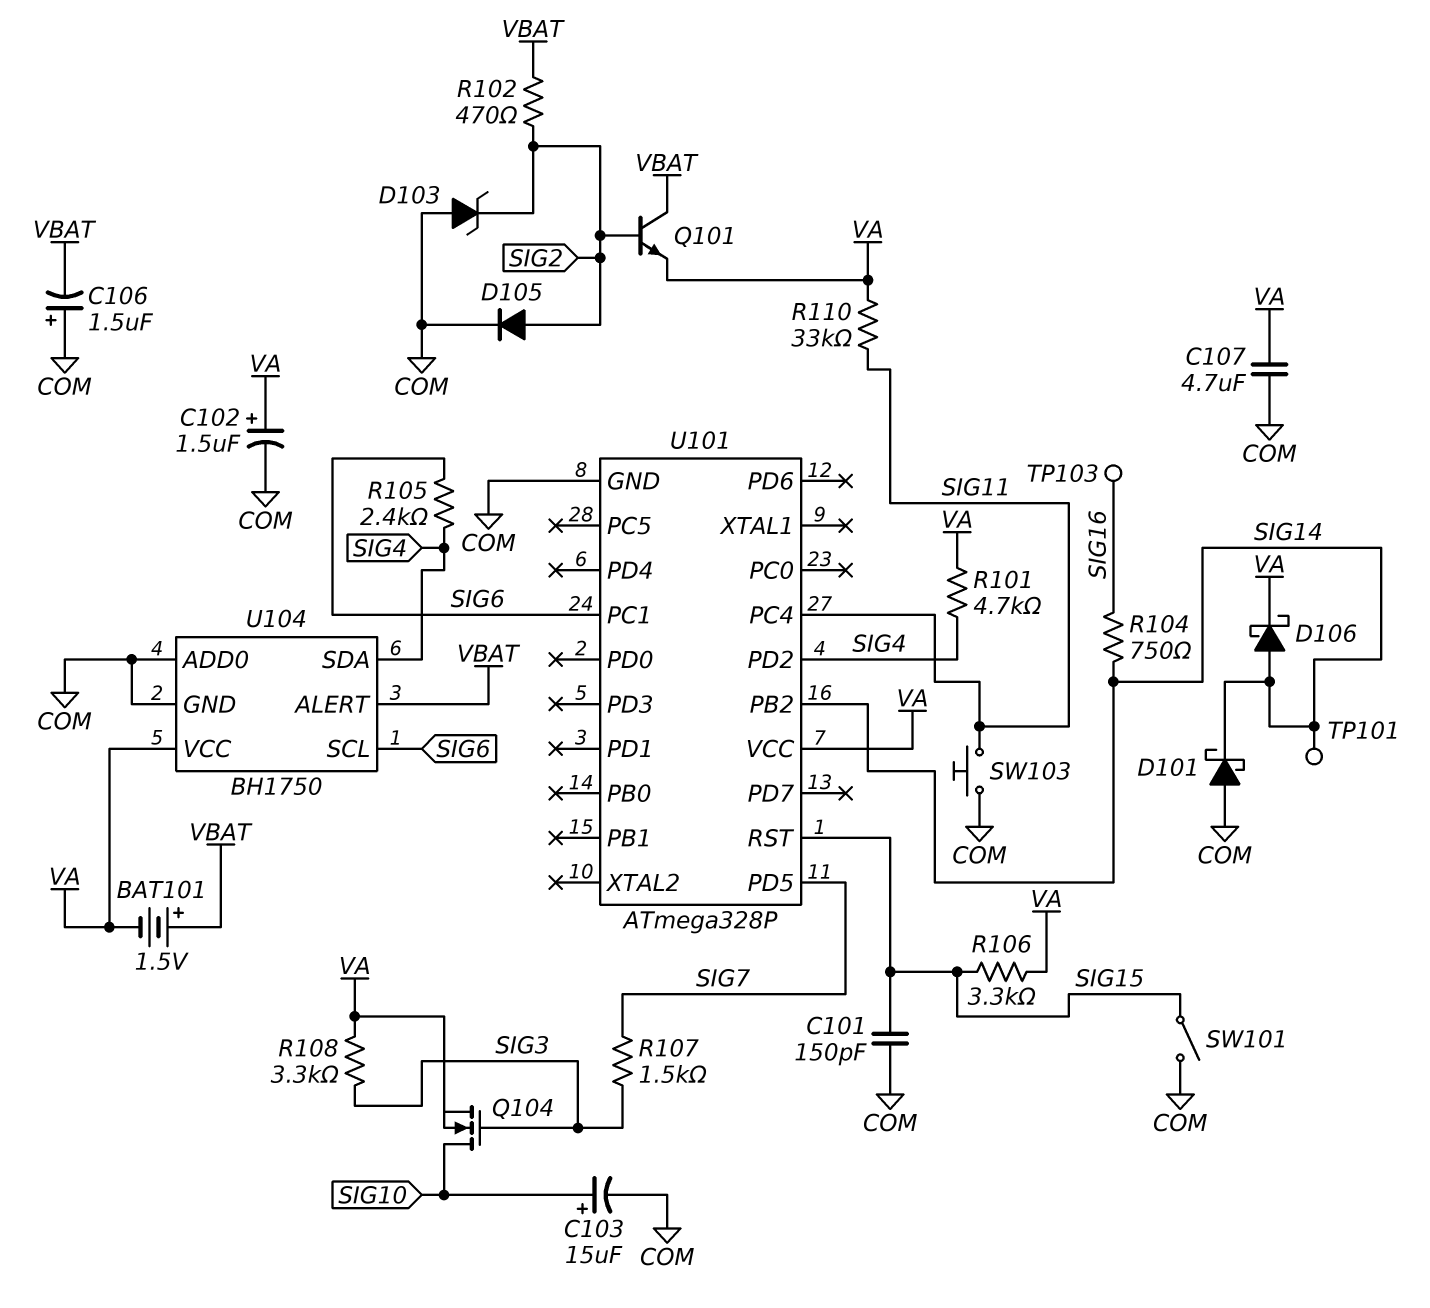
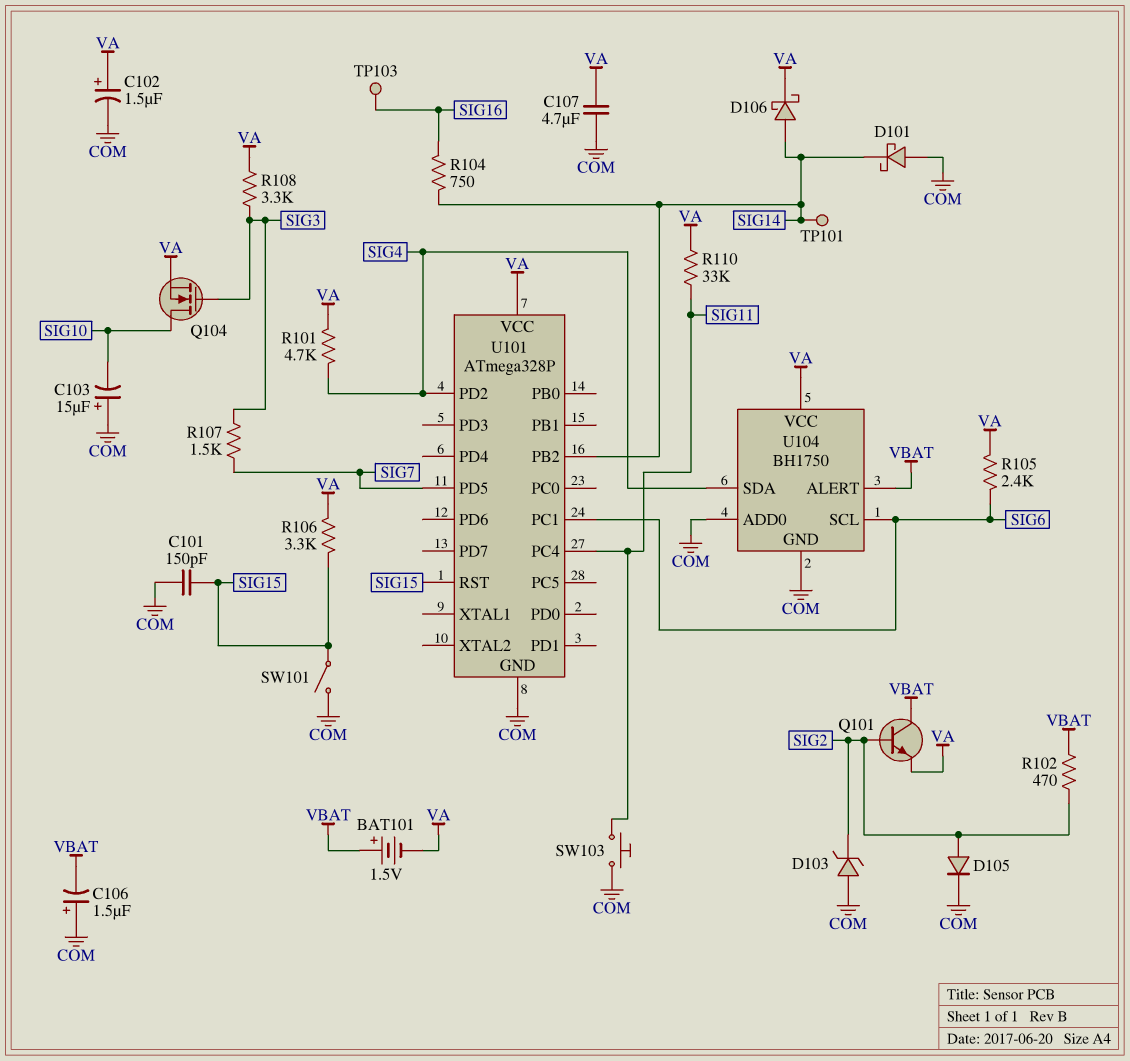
C103: 15uF (plus SIG10, minus COM) -> 15uF (plus COM, minus SIG10)
R105: 2.4k (SIG4, SIG6) -> 2.4k (SIG6, VA)

